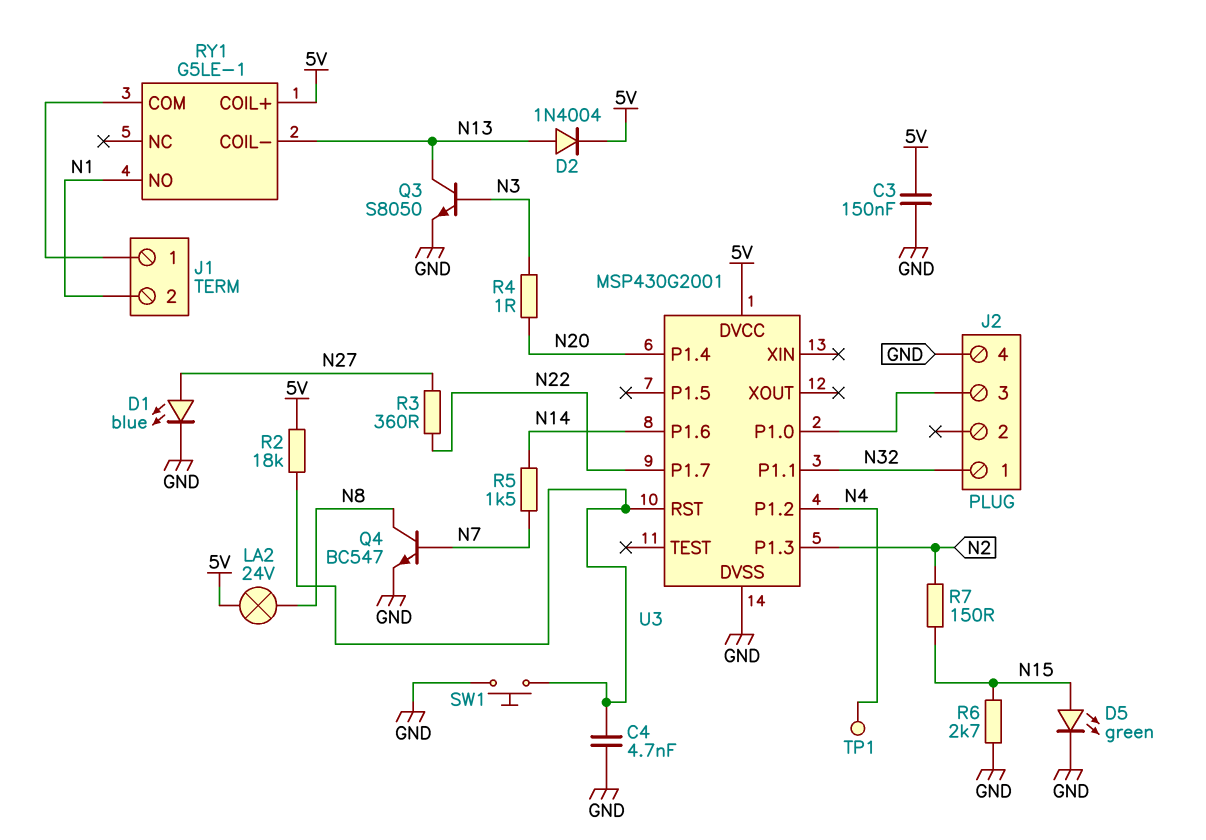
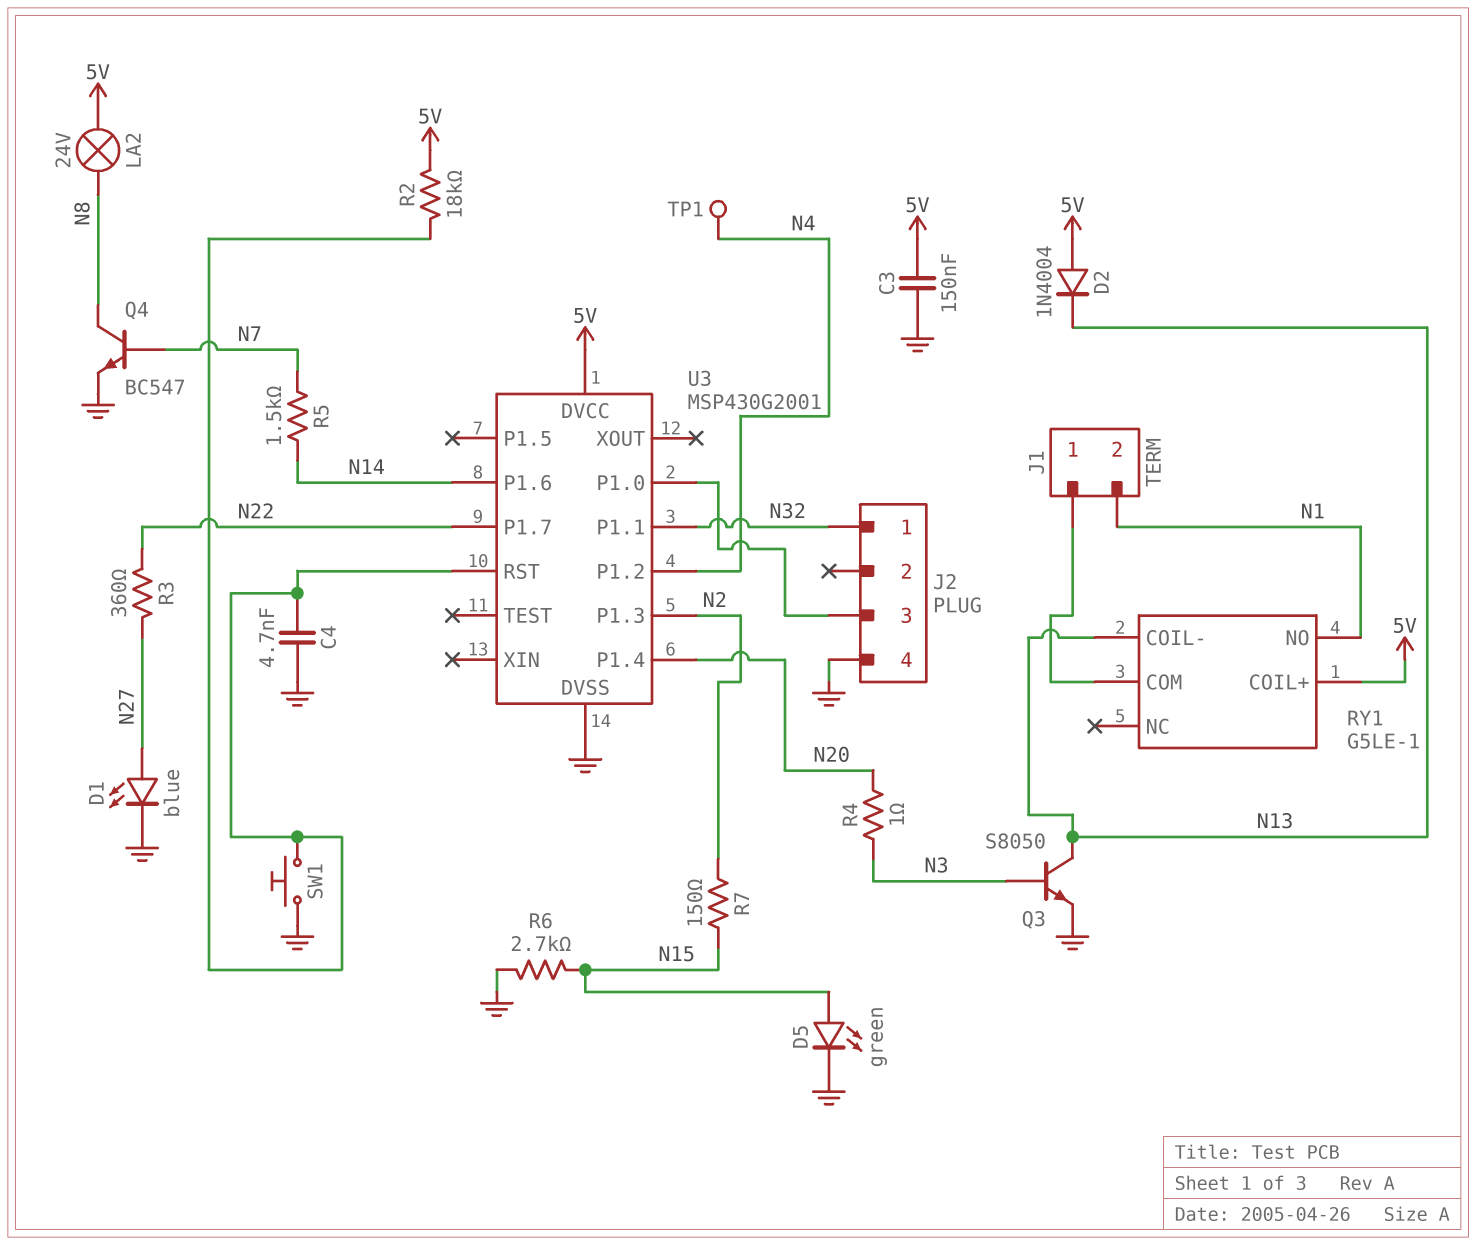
D2: diode 1N4004 (A N13, K 5V) -> diode 1N4004 (A 5V, K N13)

